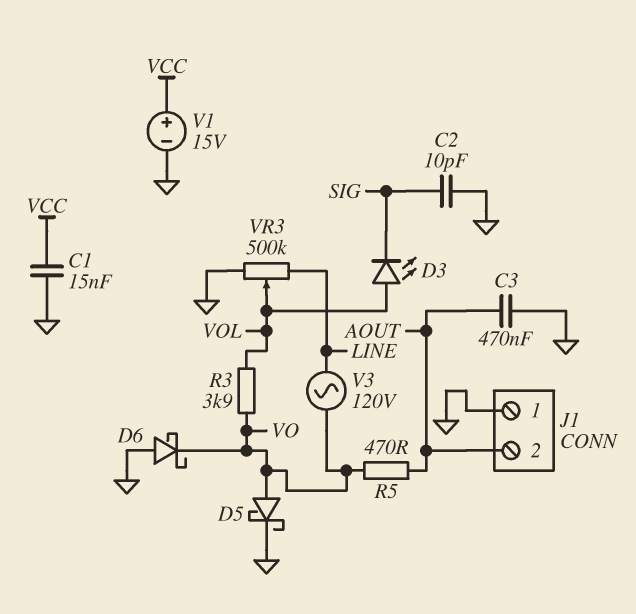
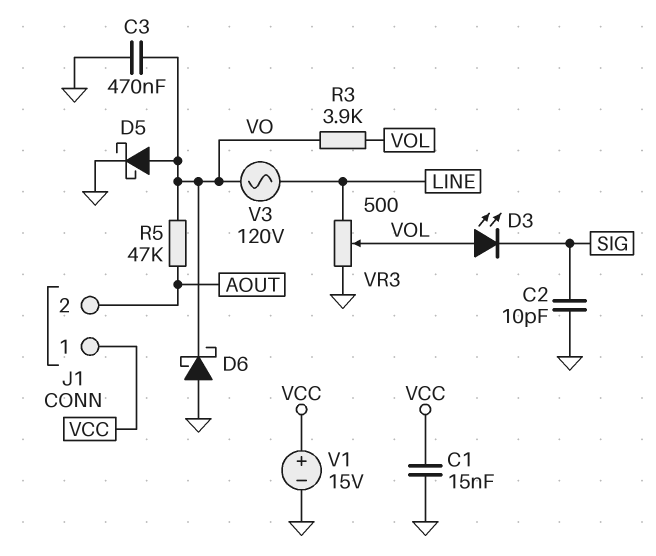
C3: 470nF (AOUT, GND) -> 470nF (GND, VO)
J1 pin 1: GND -> VCC
R5: 470 (AOUT, VO) -> 47k (AOUT, VO)
VR3: 500k (GND, LINE, wiper VOL) -> 500 (GND, LINE, wiper VOL)

